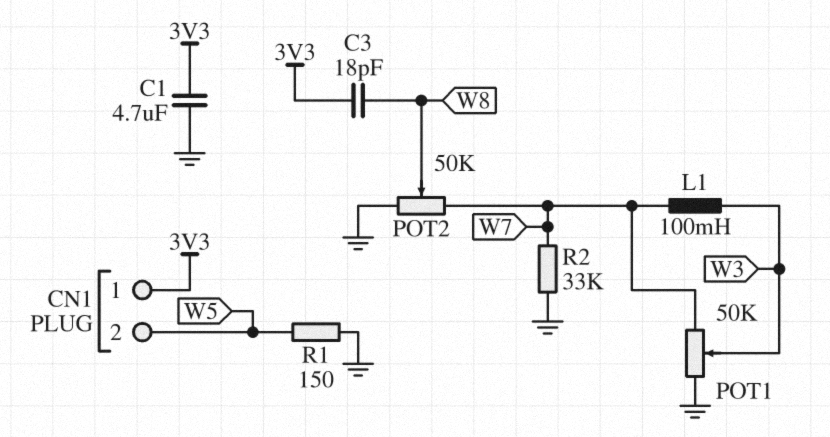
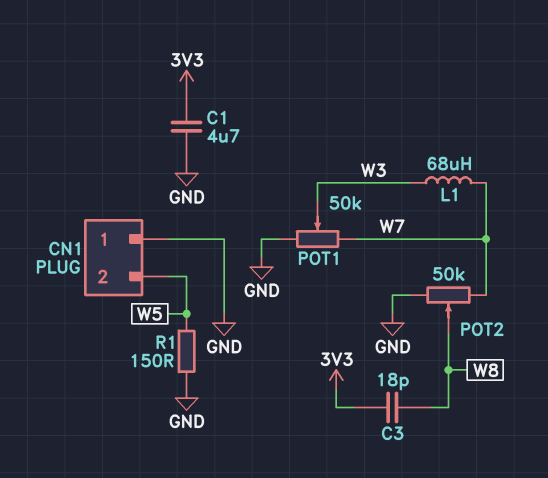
CN1 pin 1: 3V3 -> GND
L1: 100mH (W3, W7) -> 68uH (W3, W7)
R2: 33k (GND, W7) -> none

